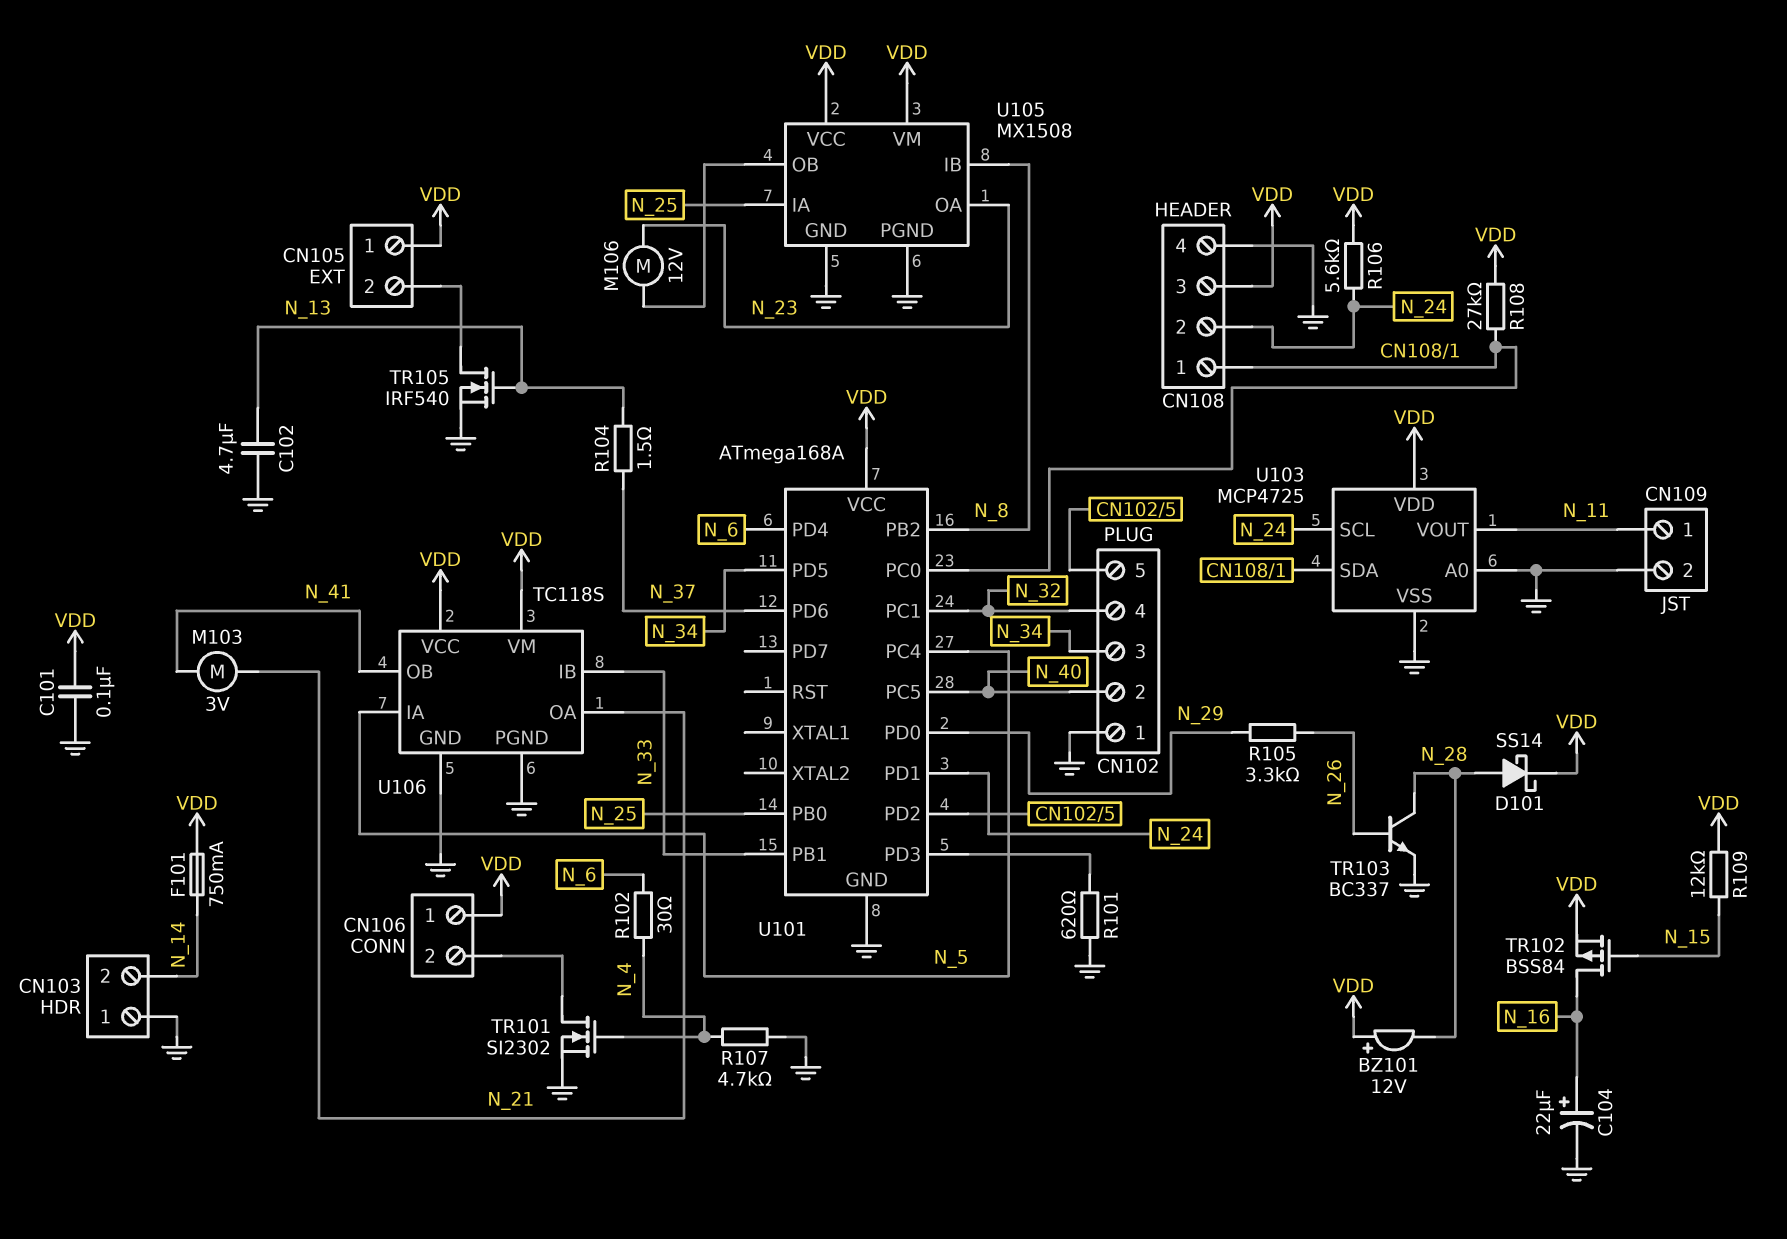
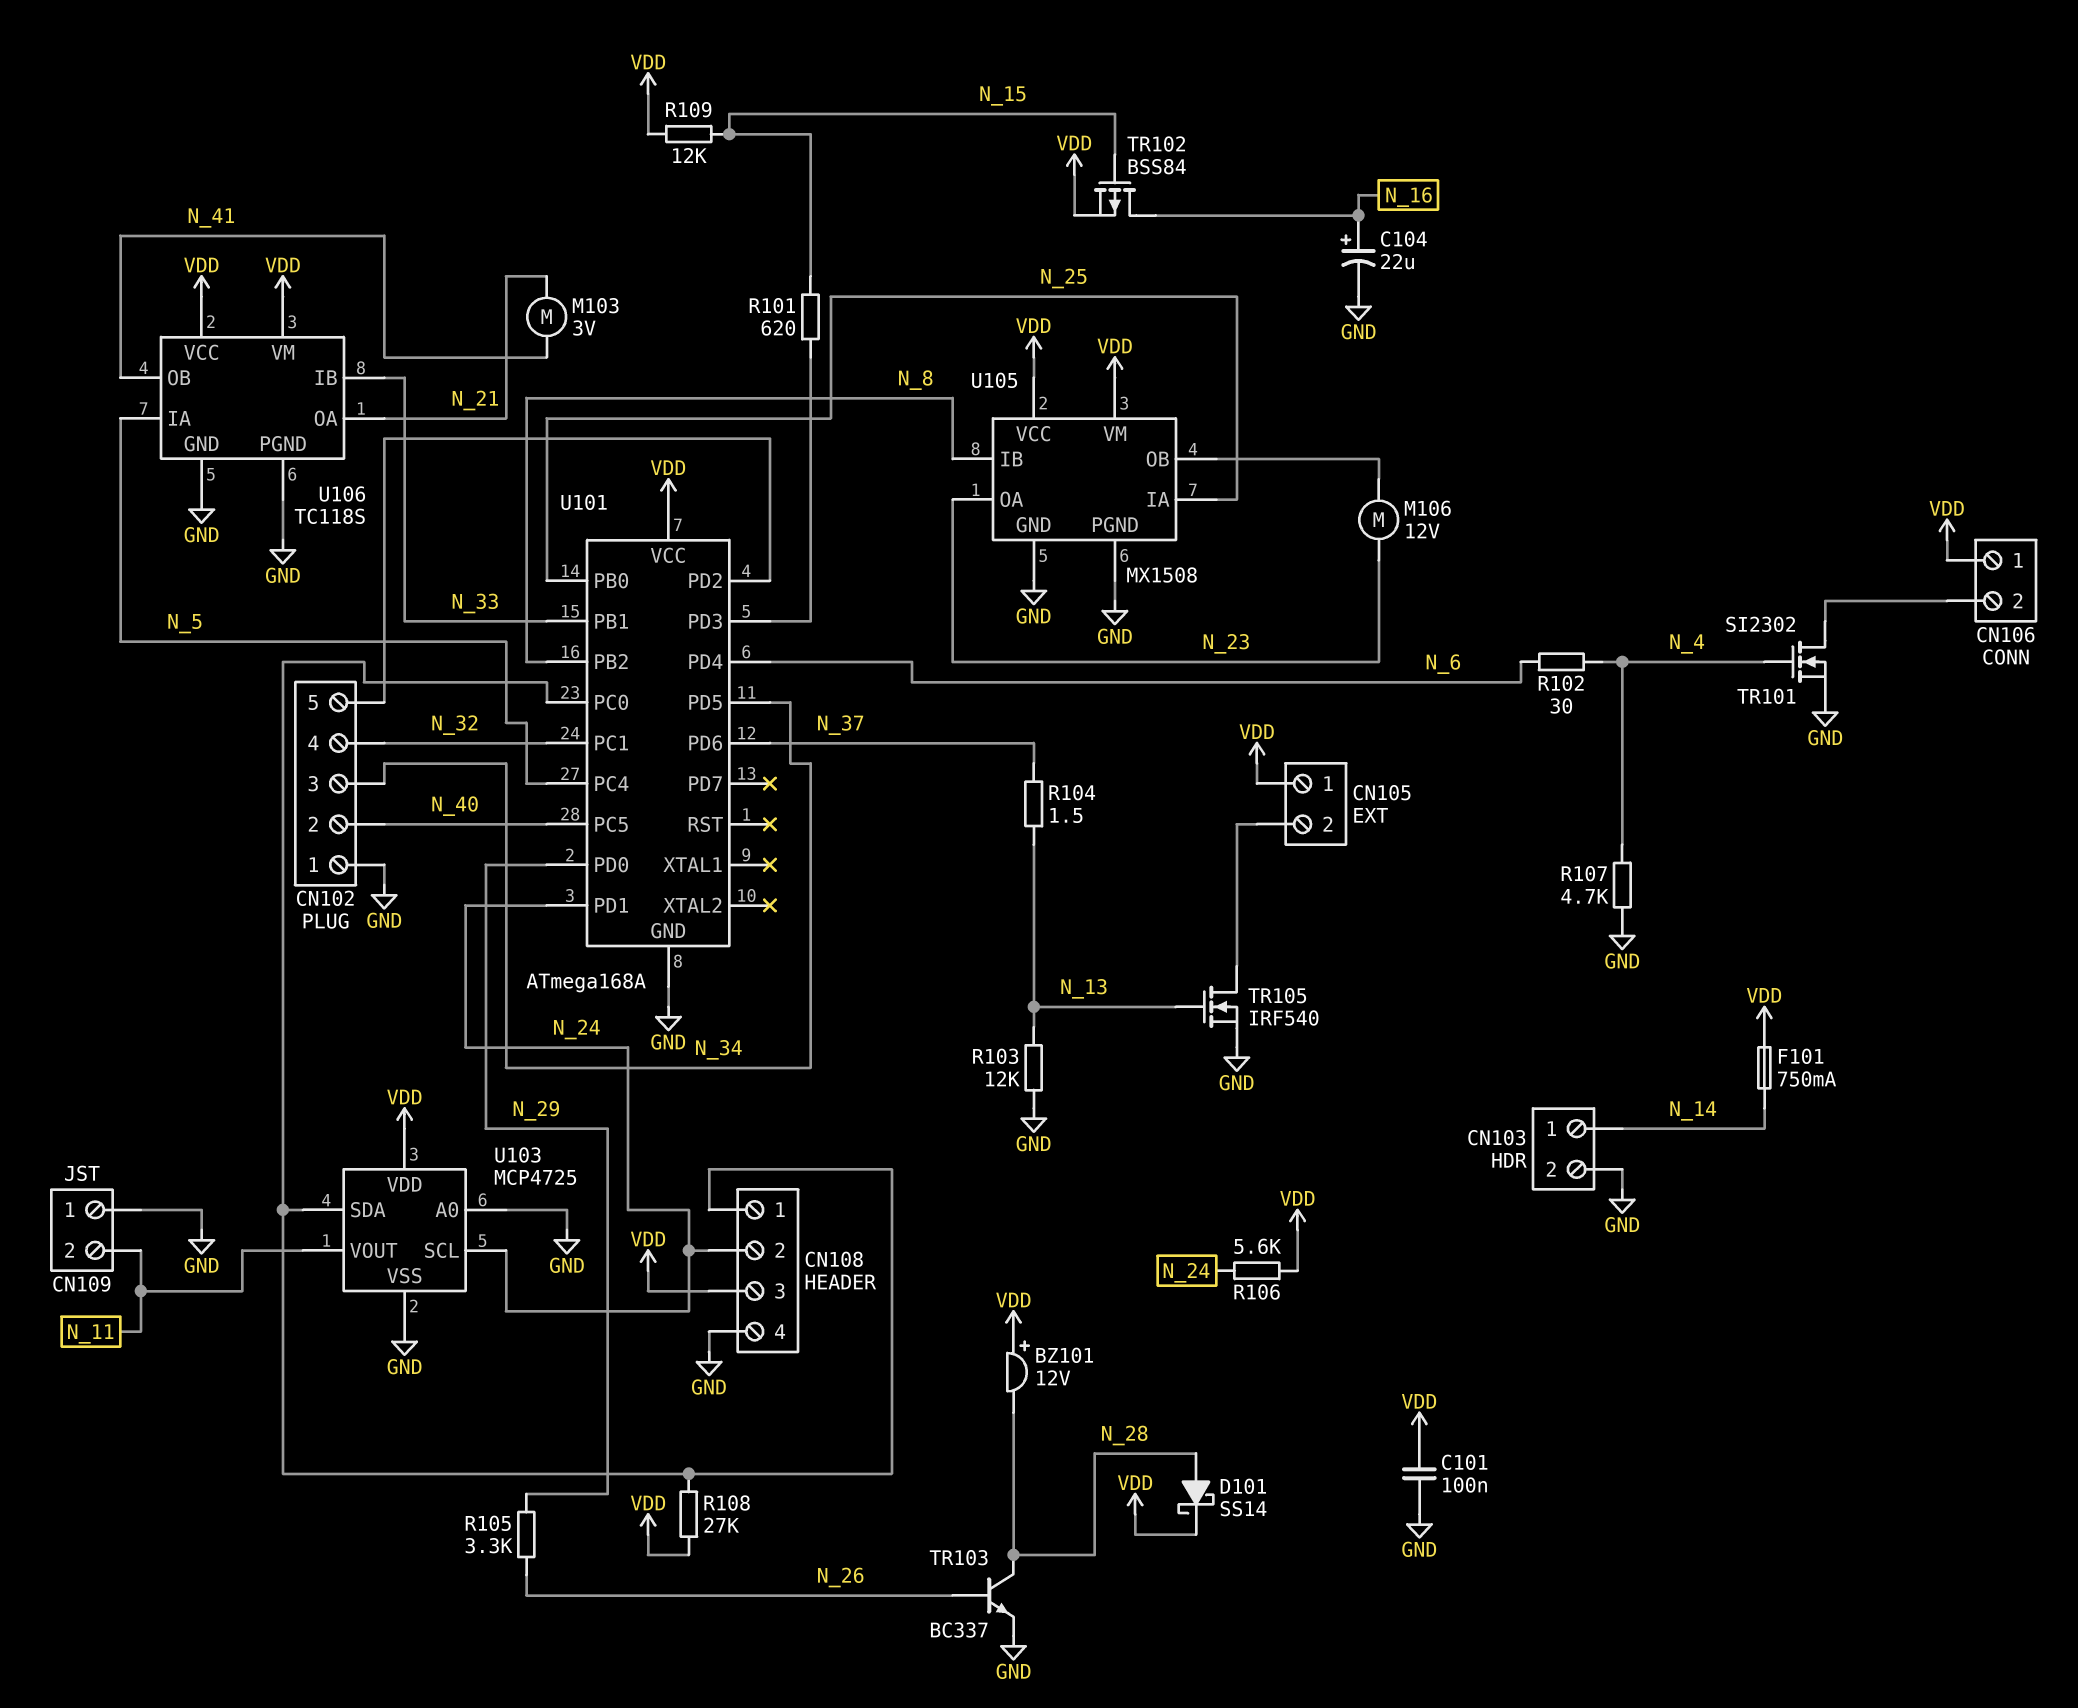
C102: 4.7uF (GND, N_13) -> none
CN103 pin 1: GND -> N_14
CN103 pin 2: N_14 -> GND
CN109 pin 1: N_11 -> GND
CN109 pin 2: GND -> N_11
R101: 620 (GND, U101/PD3) -> 620 (N_15, U101/PD3)
R103: none -> 12k (GND, N_13)

